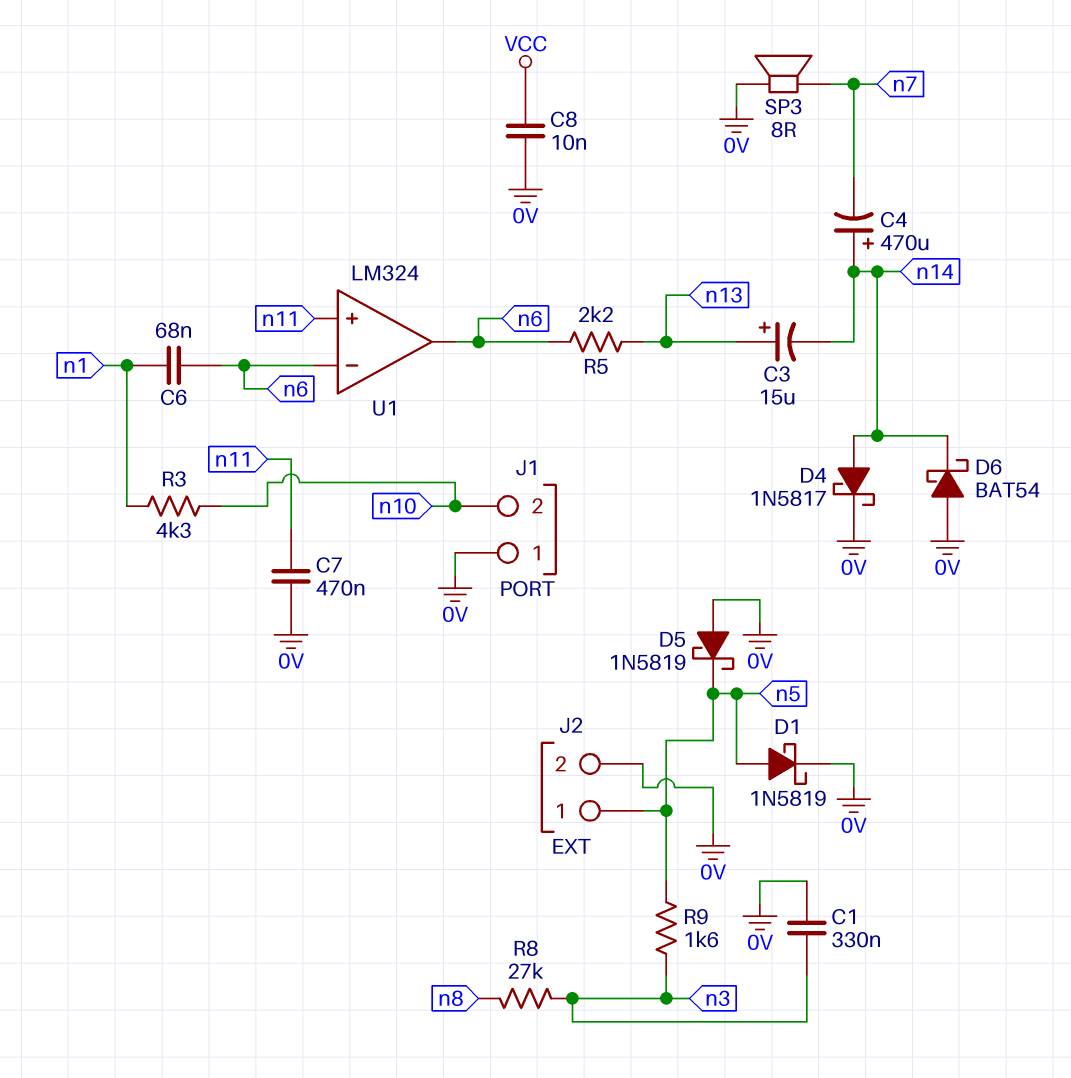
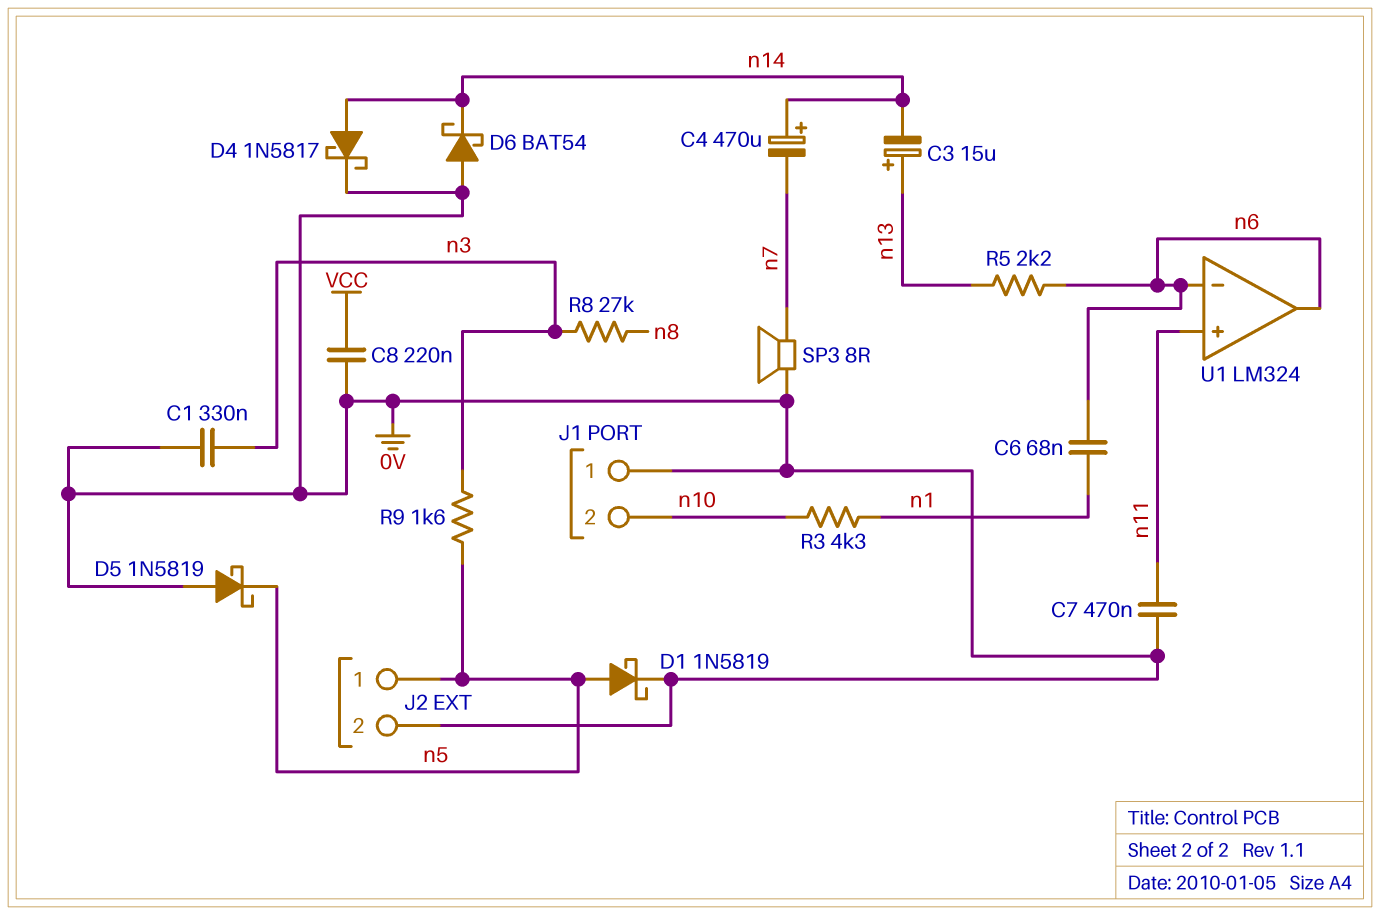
C8: 10nF (0V, VCC) -> 220nF (0V, VCC)

